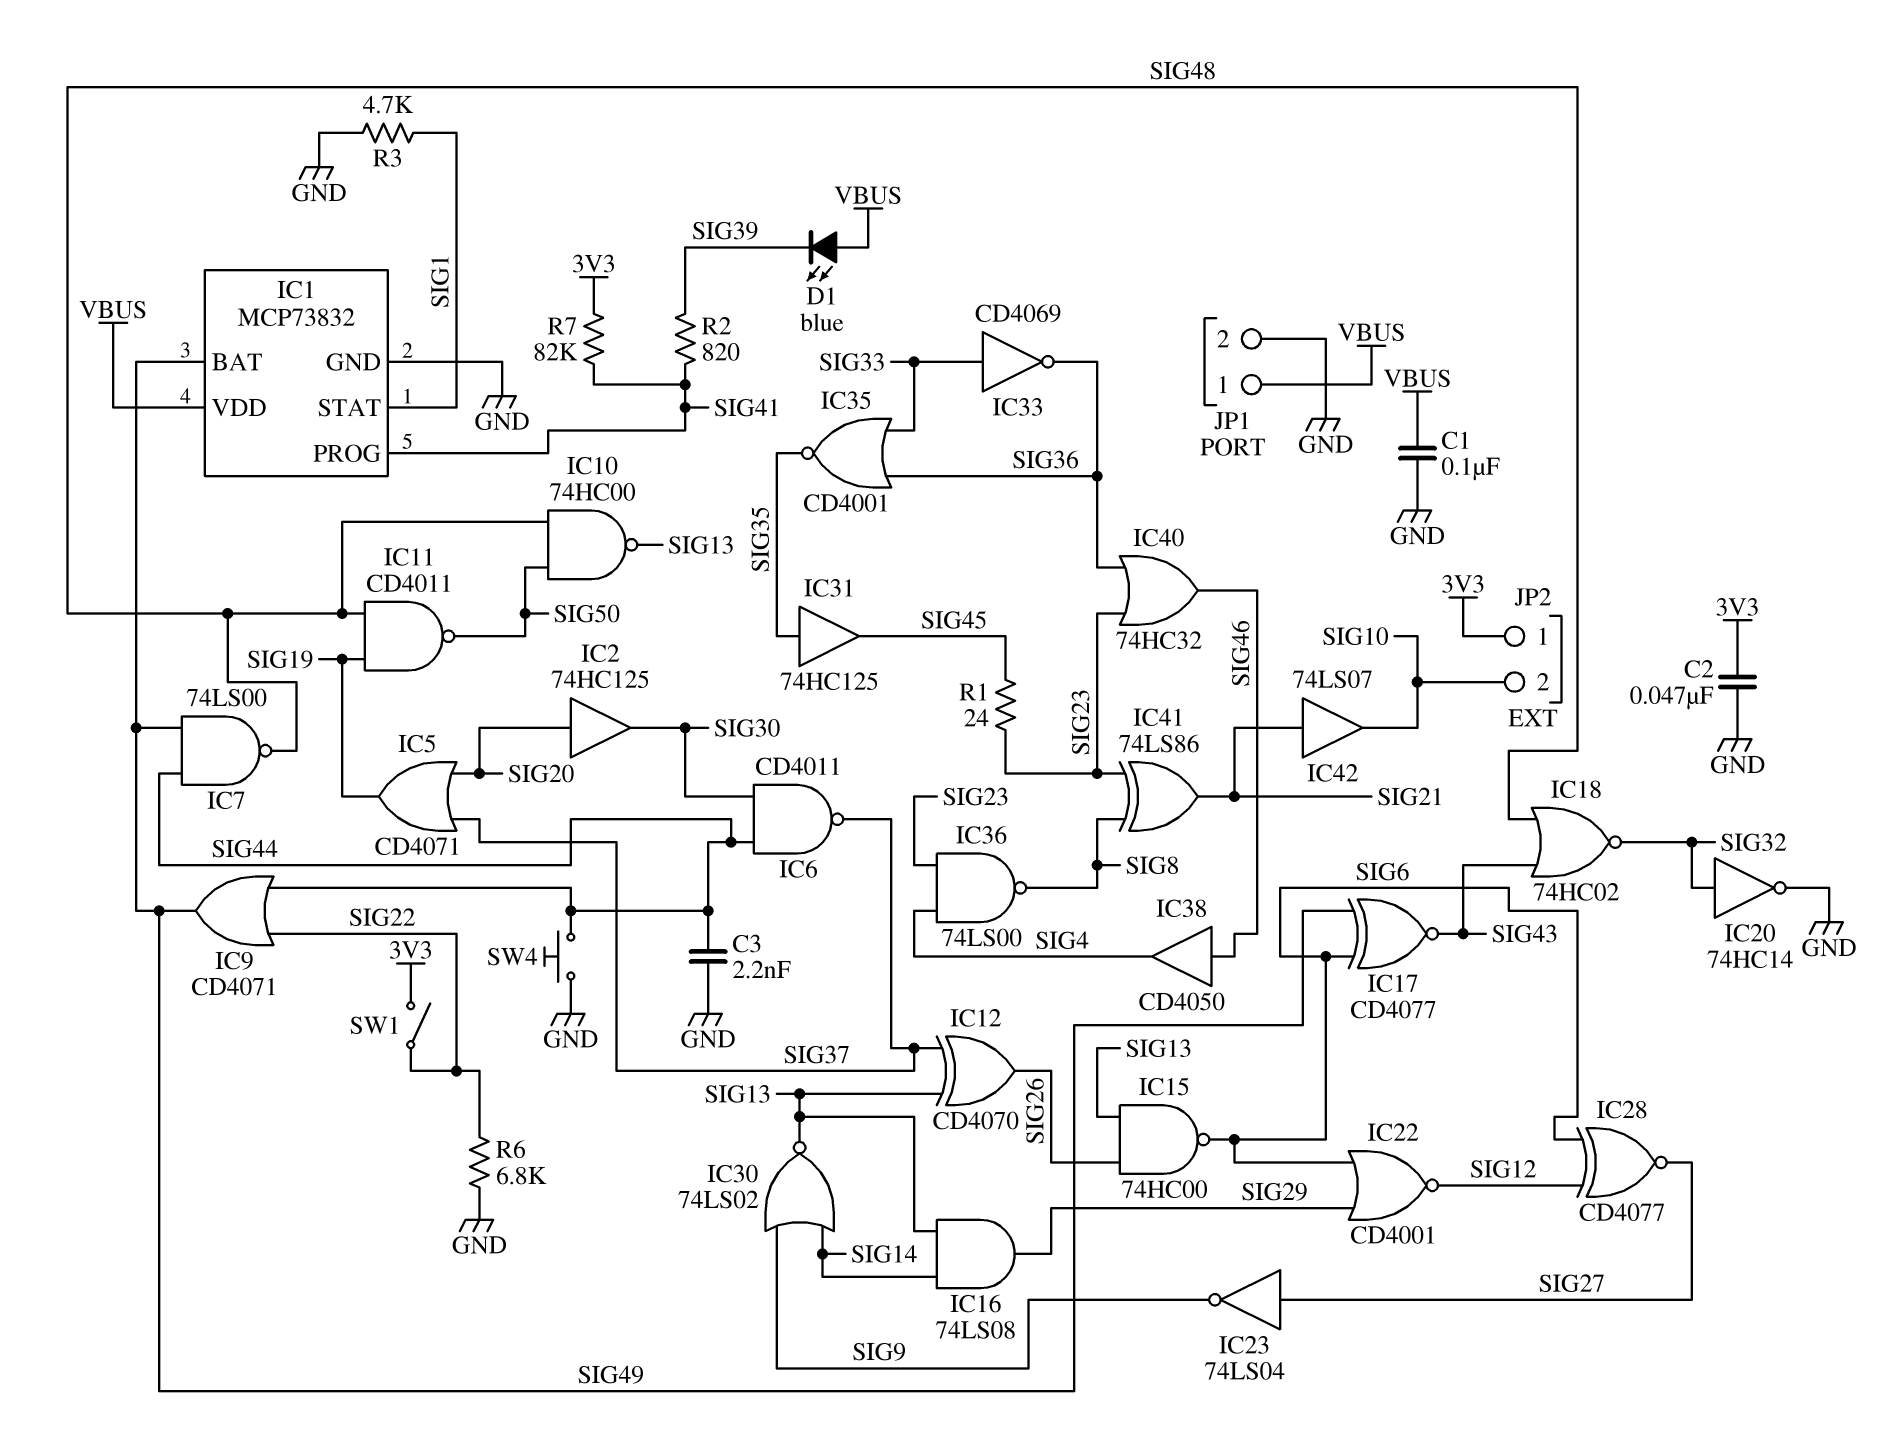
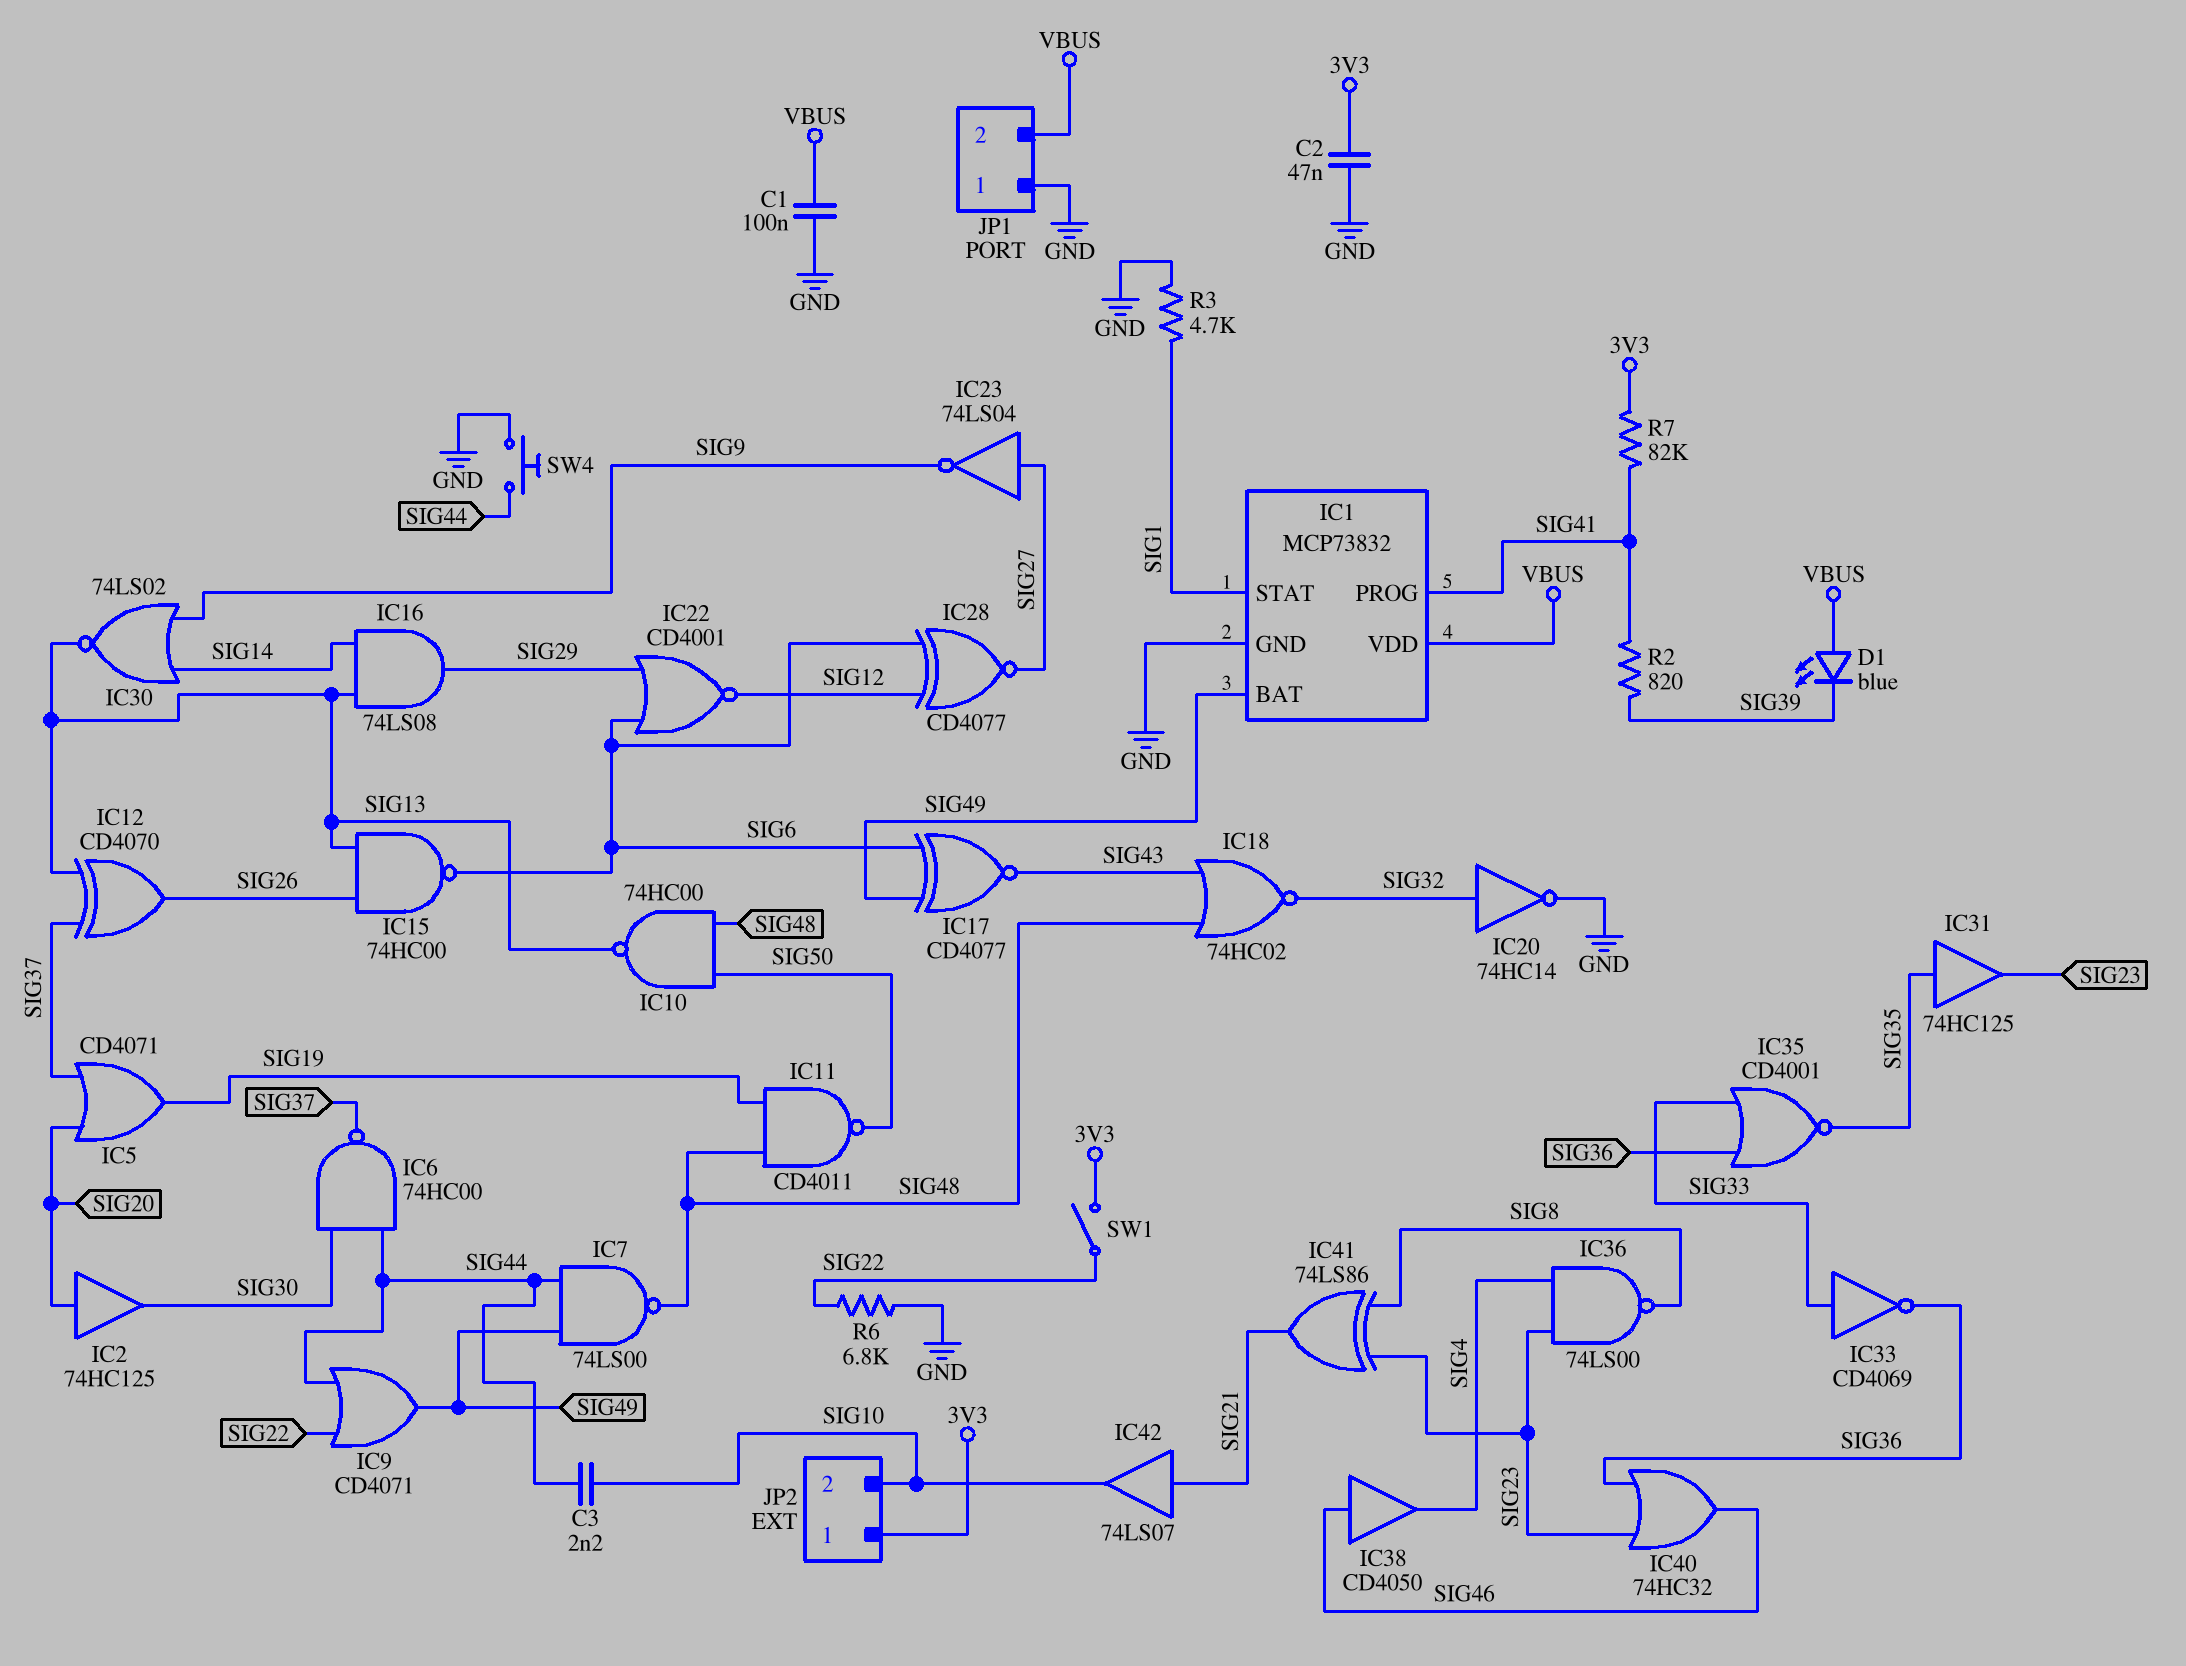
C3: 2.2nF (GND, SIG44) -> 2.2nF (SIG10, SIG44)
IC6: NAND CD4011 (in SIG30, in SIG44, out SIG37) -> NAND 74HC00 (in SIG30, in SIG44, out SIG37)
IC31: buffer 74HC125 (in SIG35, out SIG45) -> buffer 74HC125 (in SIG35, out SIG23)
JP1 pin 1: VBUS -> GND
JP1 pin 2: GND -> VBUS
R1: 24 (SIG23, SIG45) -> none

